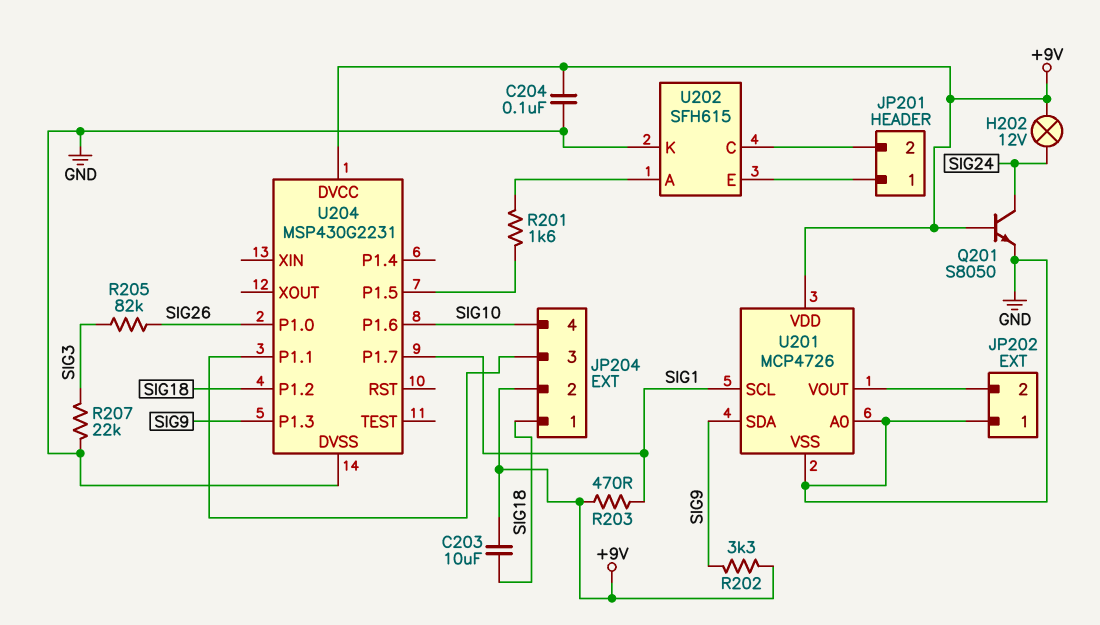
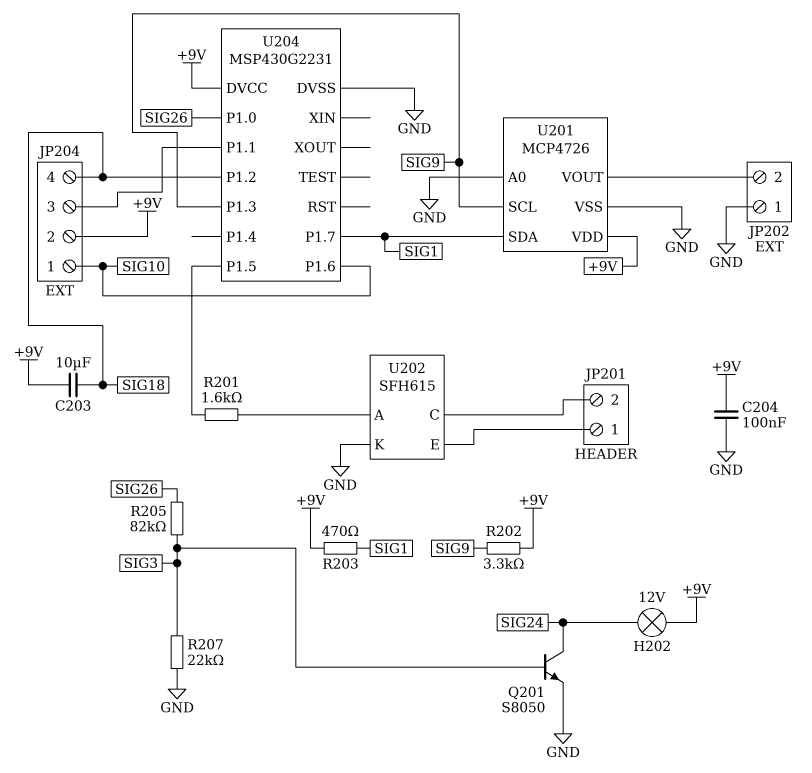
JP204 pin 1: SIG18 -> SIG10
JP204 pin 4: SIG10 -> SIG18
Q201: NPN S8050 (B +9V, C SIG24, E GND) -> NPN S8050 (B SIG3, C SIG24, E GND)
U201 pin SCL: SIG1 -> SIG9
U201 pin SDA: SIG9 -> SIG1

